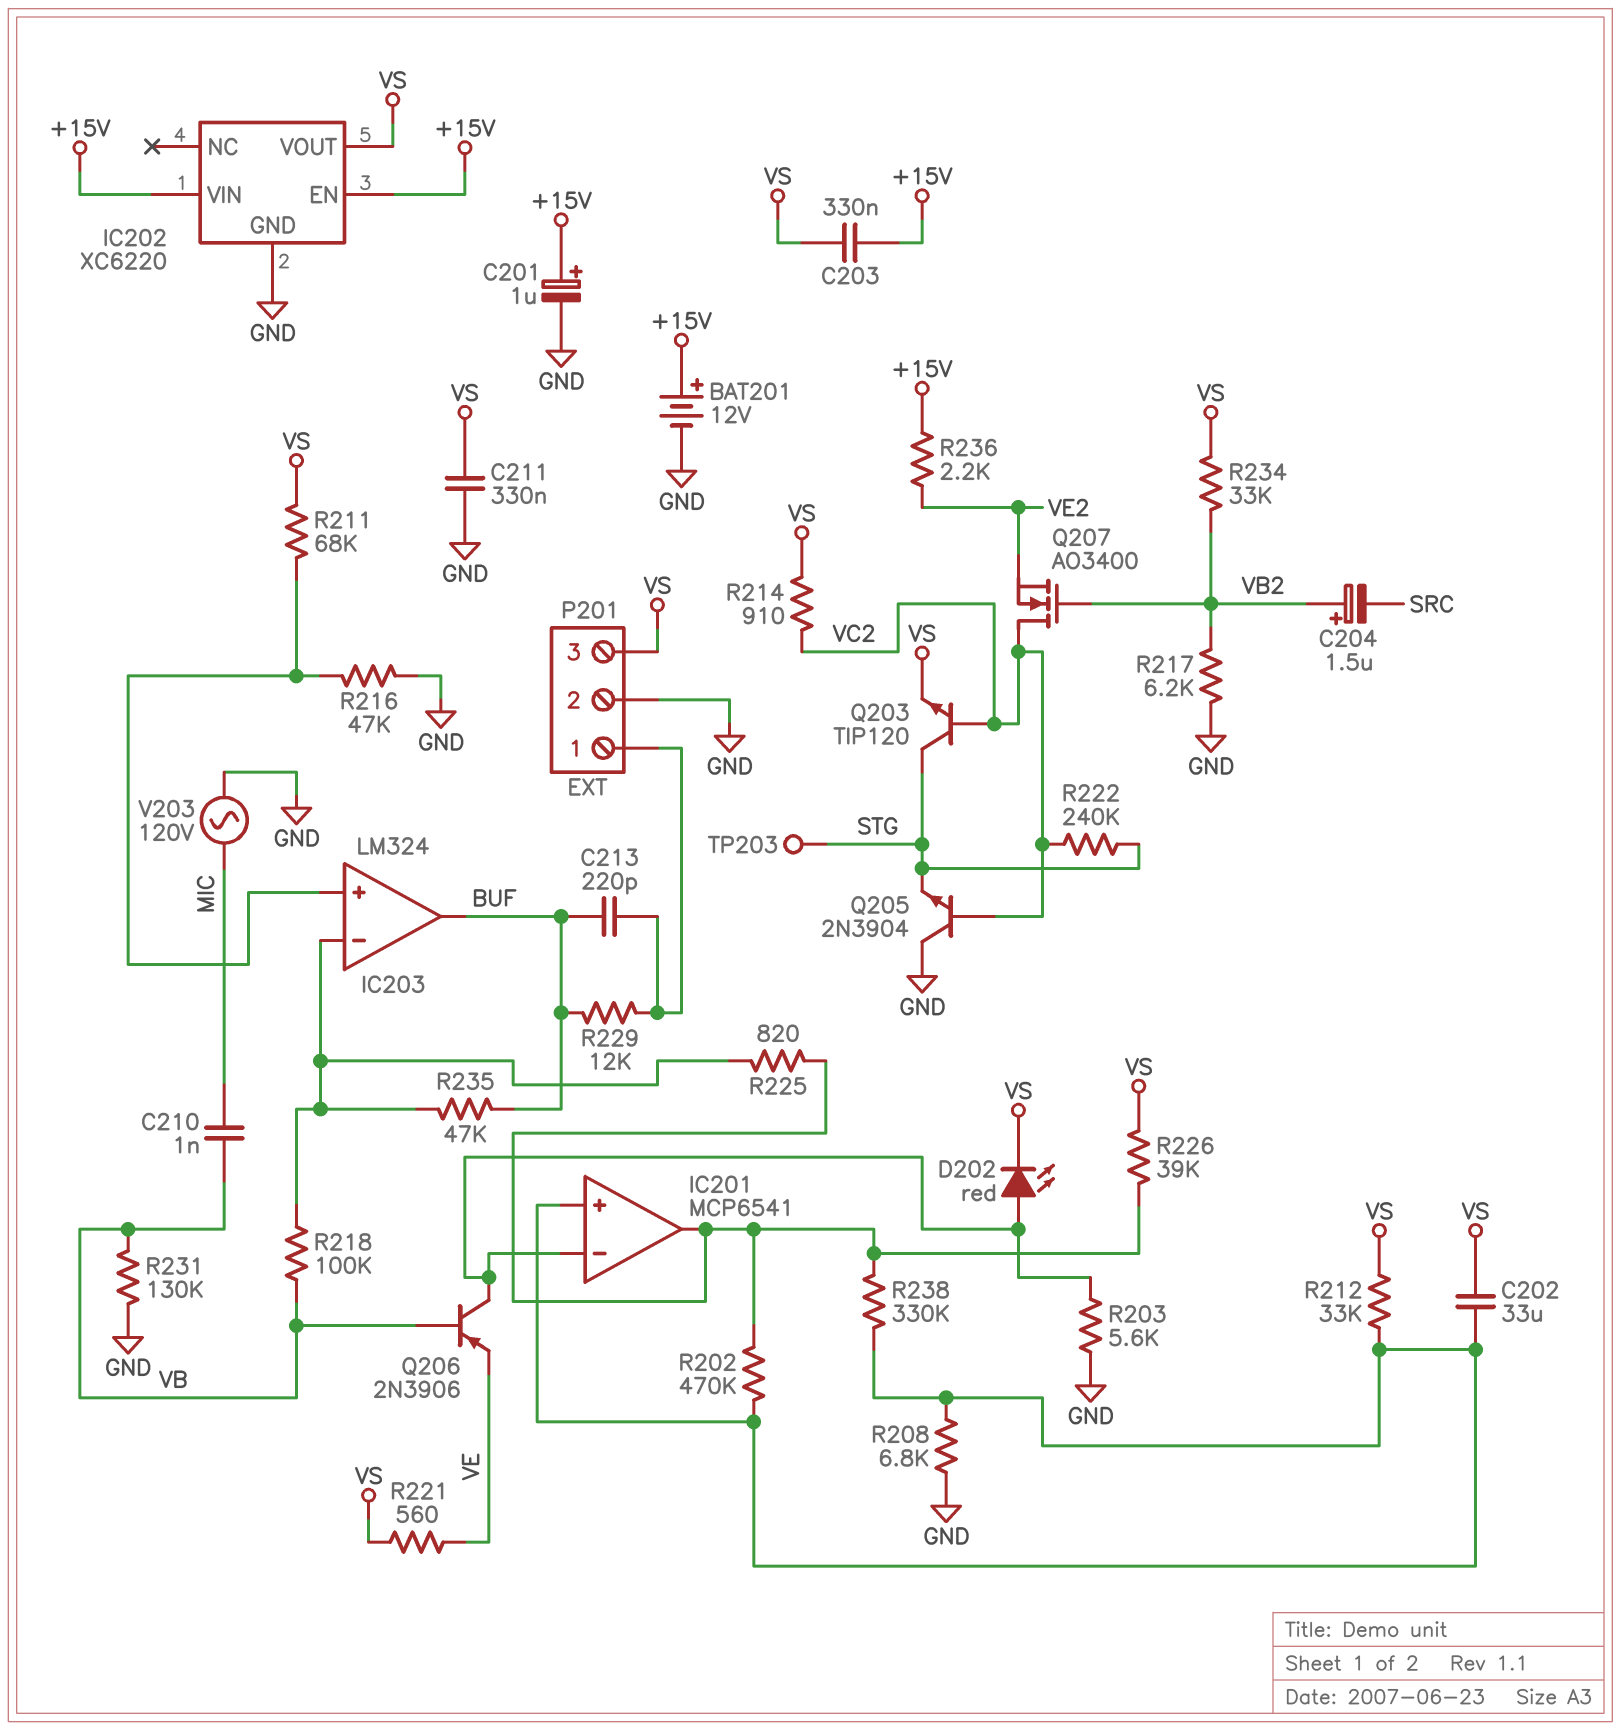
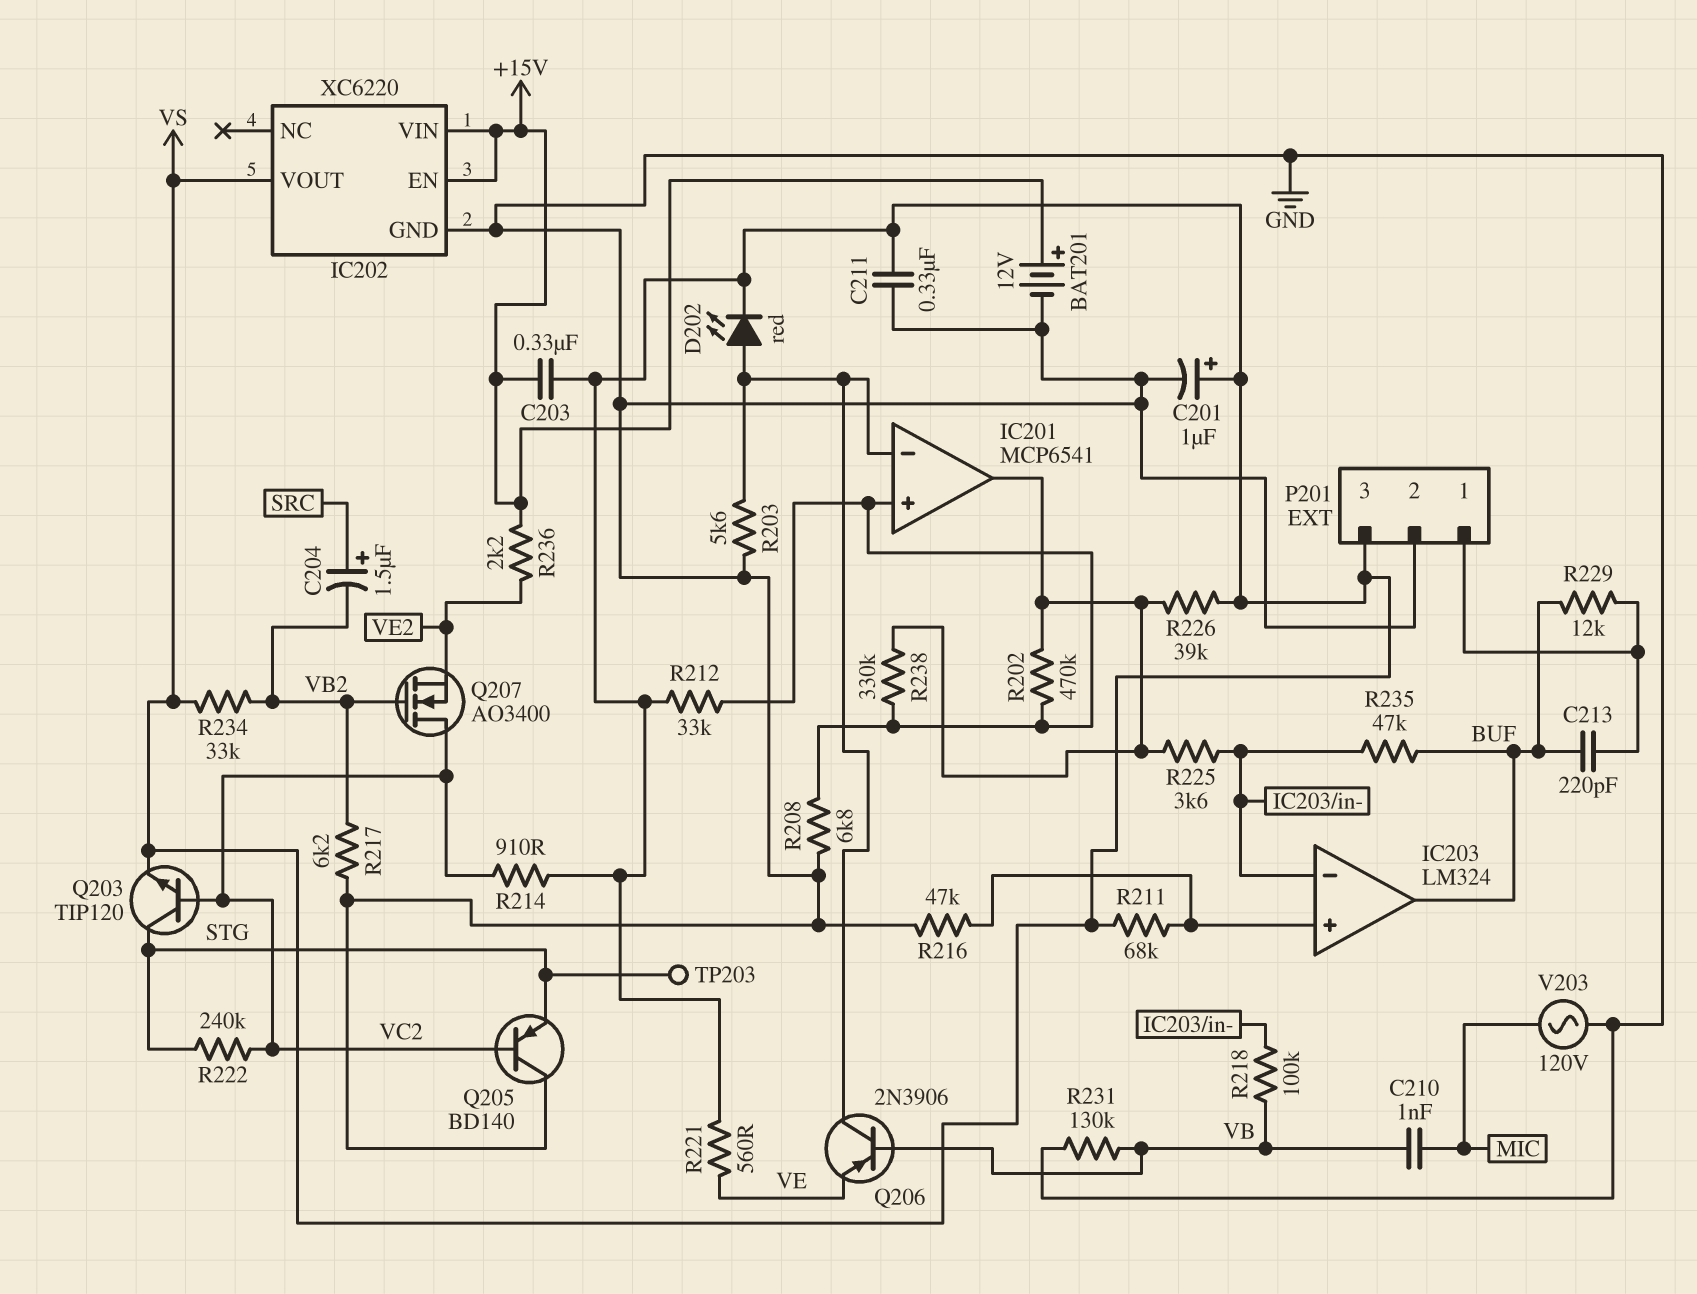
C201: 1uF (plus +15V, minus GND) -> 1uF (plus VS, minus GND)
C202: 33uF (IC201/in+, VS) -> none
C204: 1.5uF (plus VB2, minus SRC) -> 1.5uF (plus SRC, minus VB2)
Q205: NPN 2N3904 (B VC2, C GND, E STG) -> PNP BD140 (B VC2, C GND, E STG)
R225: 820 (IC201/out, IC203/in-) -> 3.6k (IC201/out, IC203/in-)

